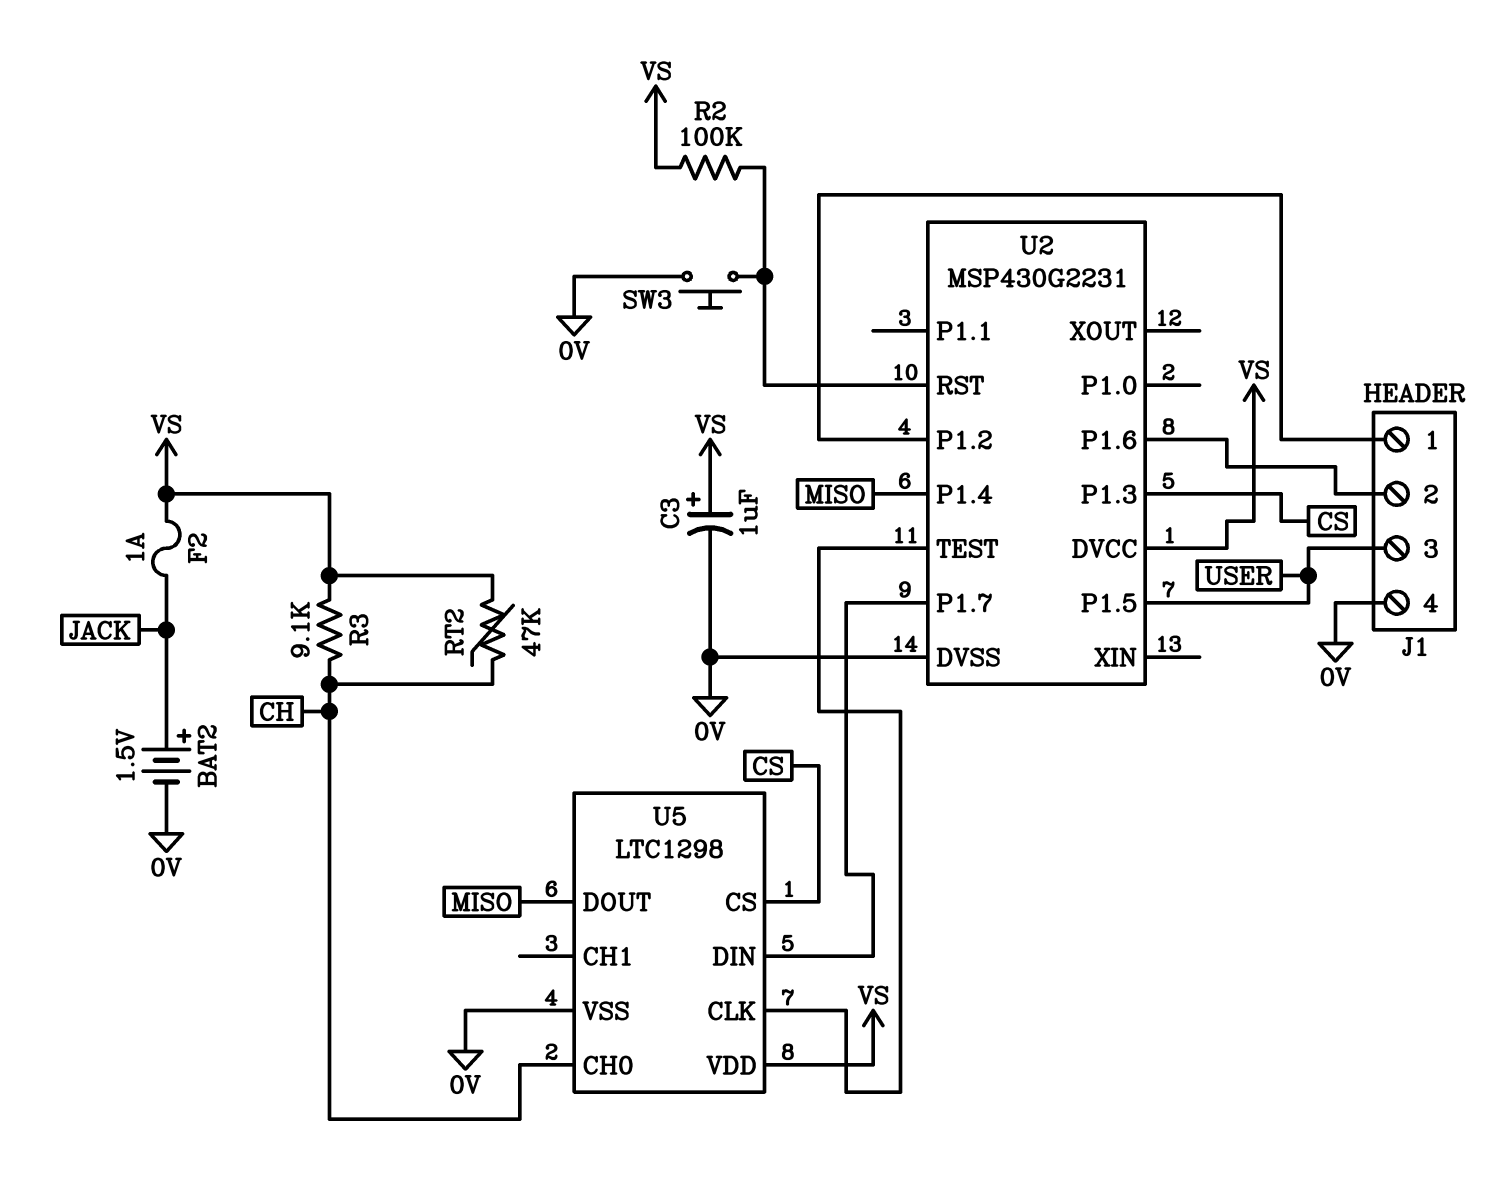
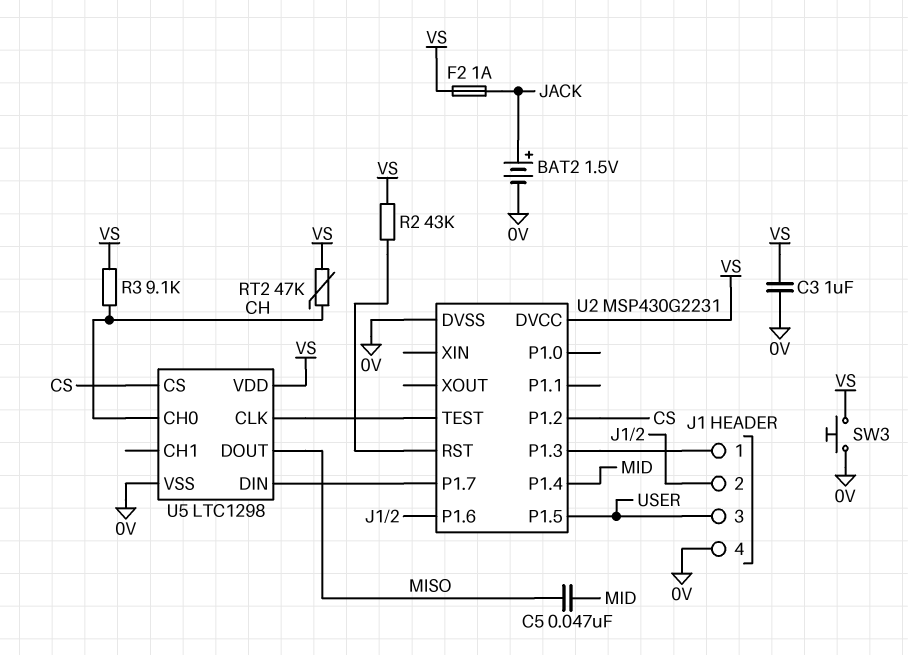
C3: 1uF (plus VS, minus 0V) -> 1uF (0V, VS)
C5: none -> 47nF (MID, MISO)
R2: 100k (U2/RST, VS) -> 43k (U2/RST, VS)
SW3: button (0V, U2/RST) -> button (0V, VS)
U2 pin P1.2: J1/1 -> CS
U2 pin P1.3: CS -> J1/1
U2 pin P1.4: MISO -> MID

